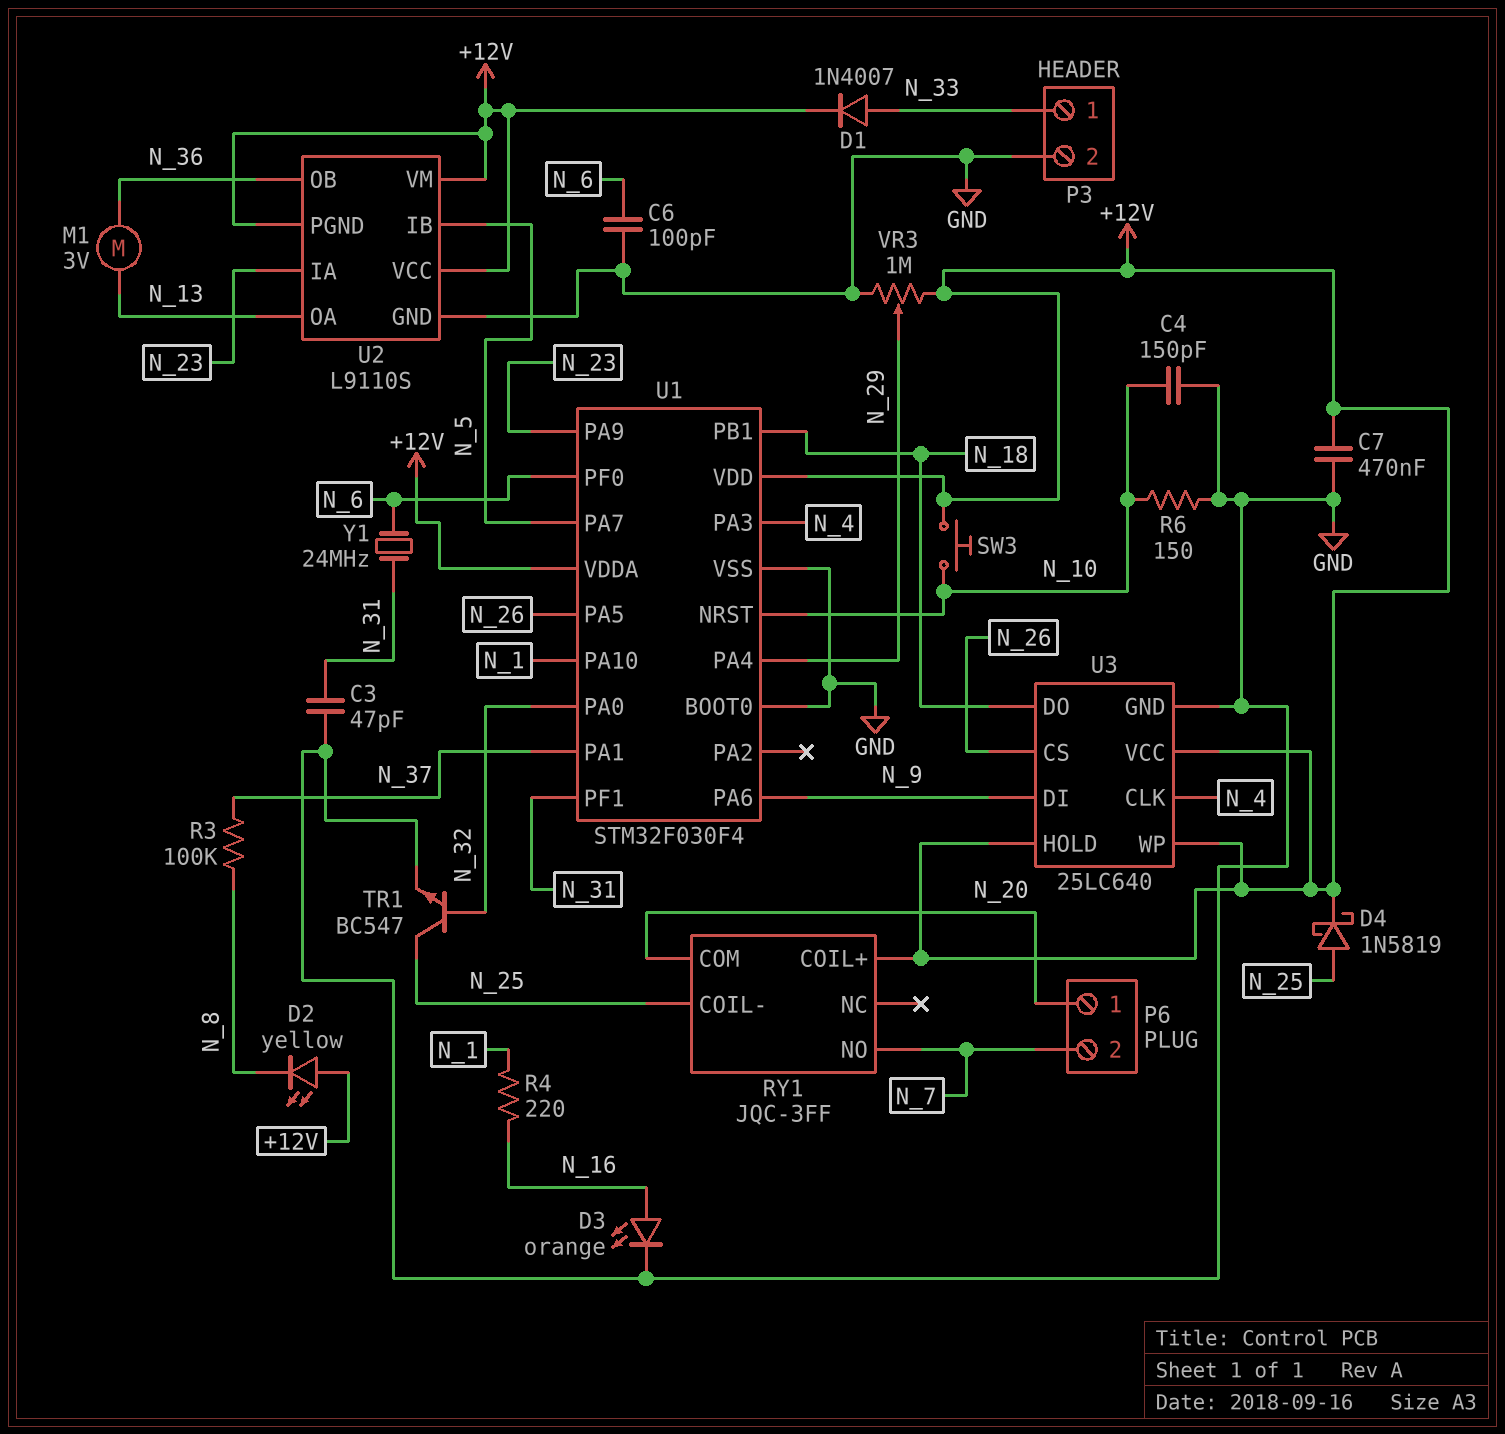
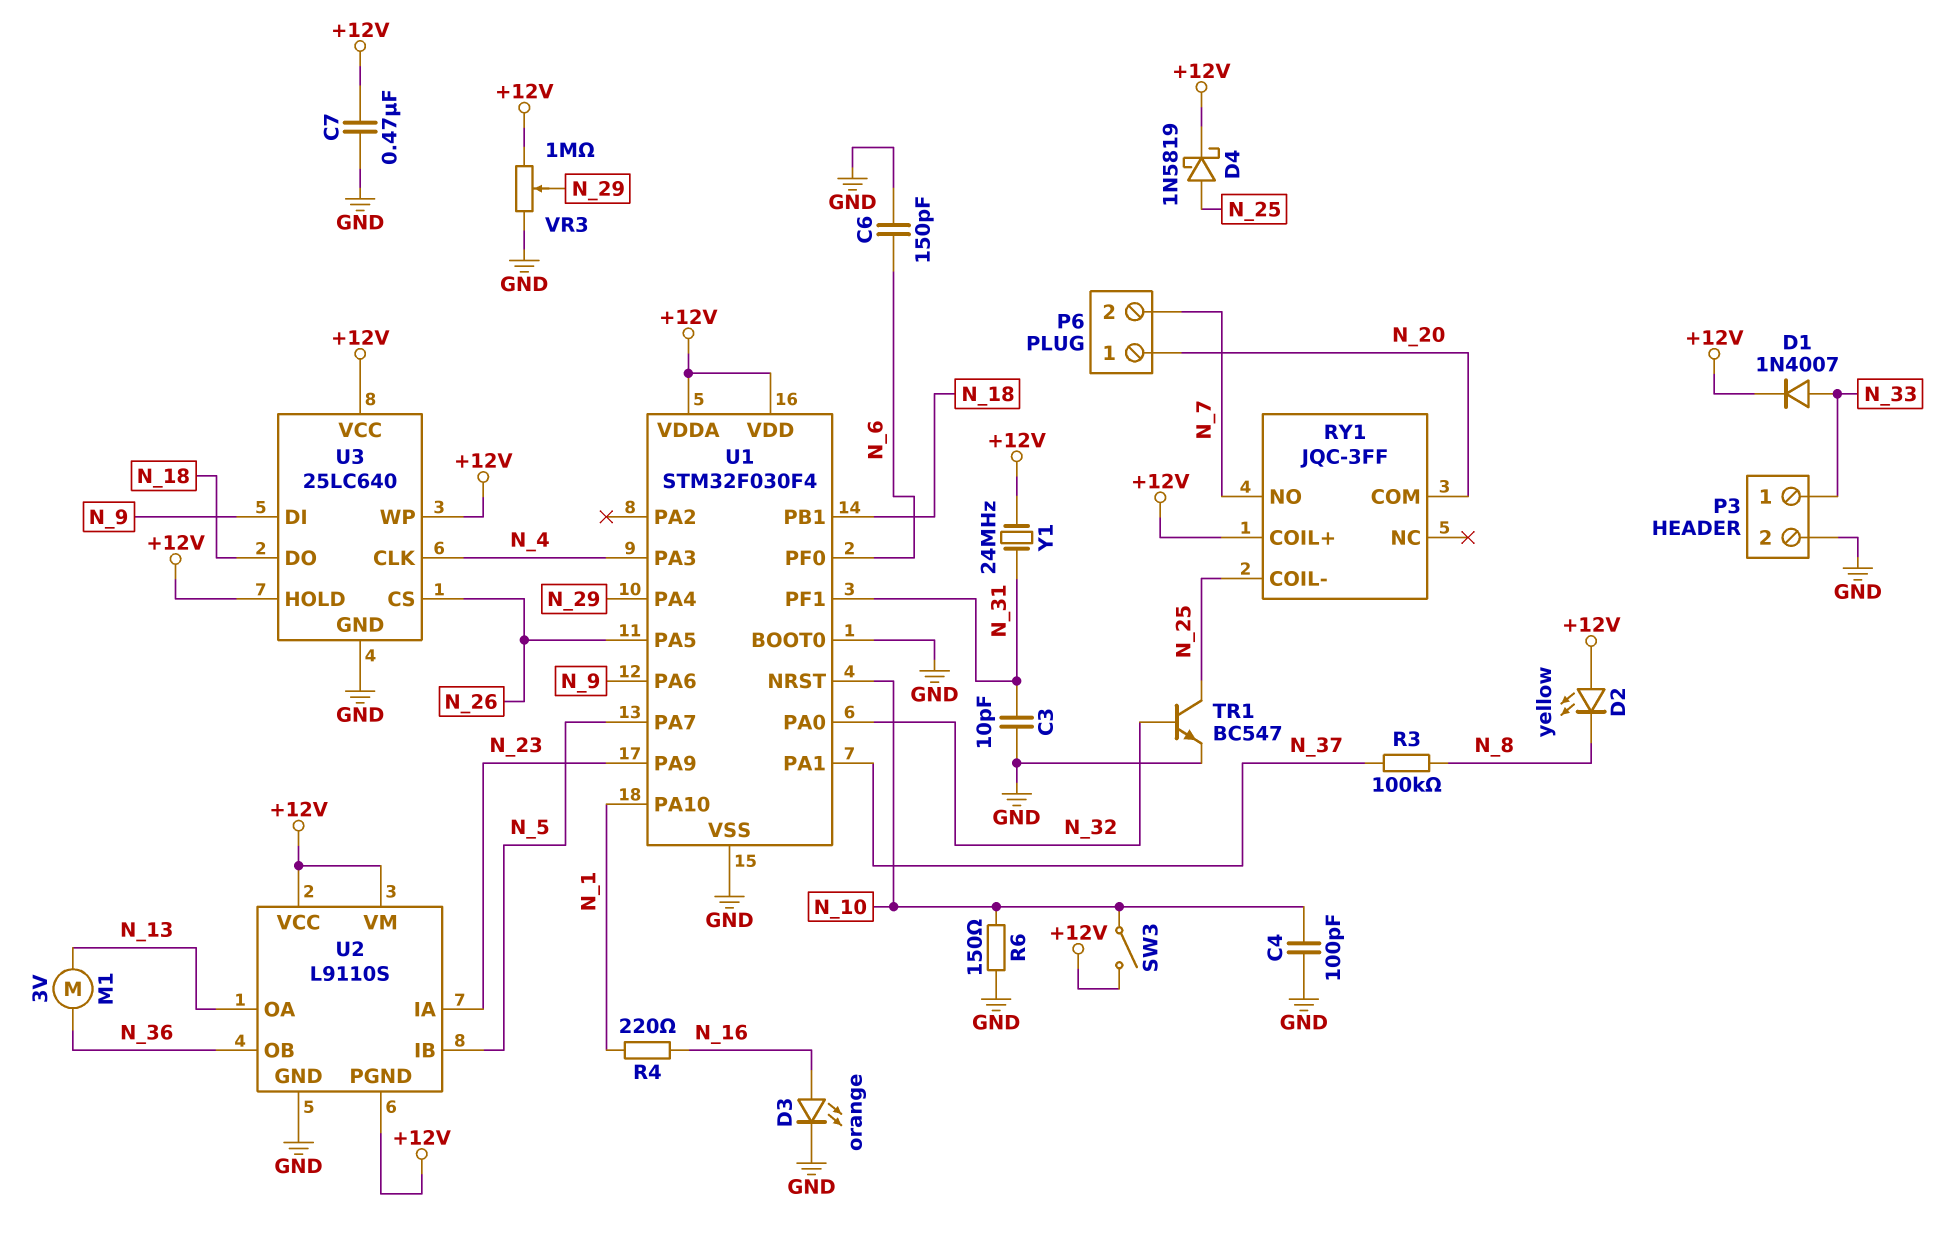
C3: 47pF (GND, N_31) -> 10pF (GND, N_31)
C4: 150pF (GND, N_10) -> 100pF (GND, N_10)
C6: 100pF (GND, N_6) -> 150pF (GND, N_6)
SW3: button (+12V, N_10) -> switch (+12V, N_10)
Y1: 24MHz (N_6, N_31) -> 24MHz (+12V, N_31)

